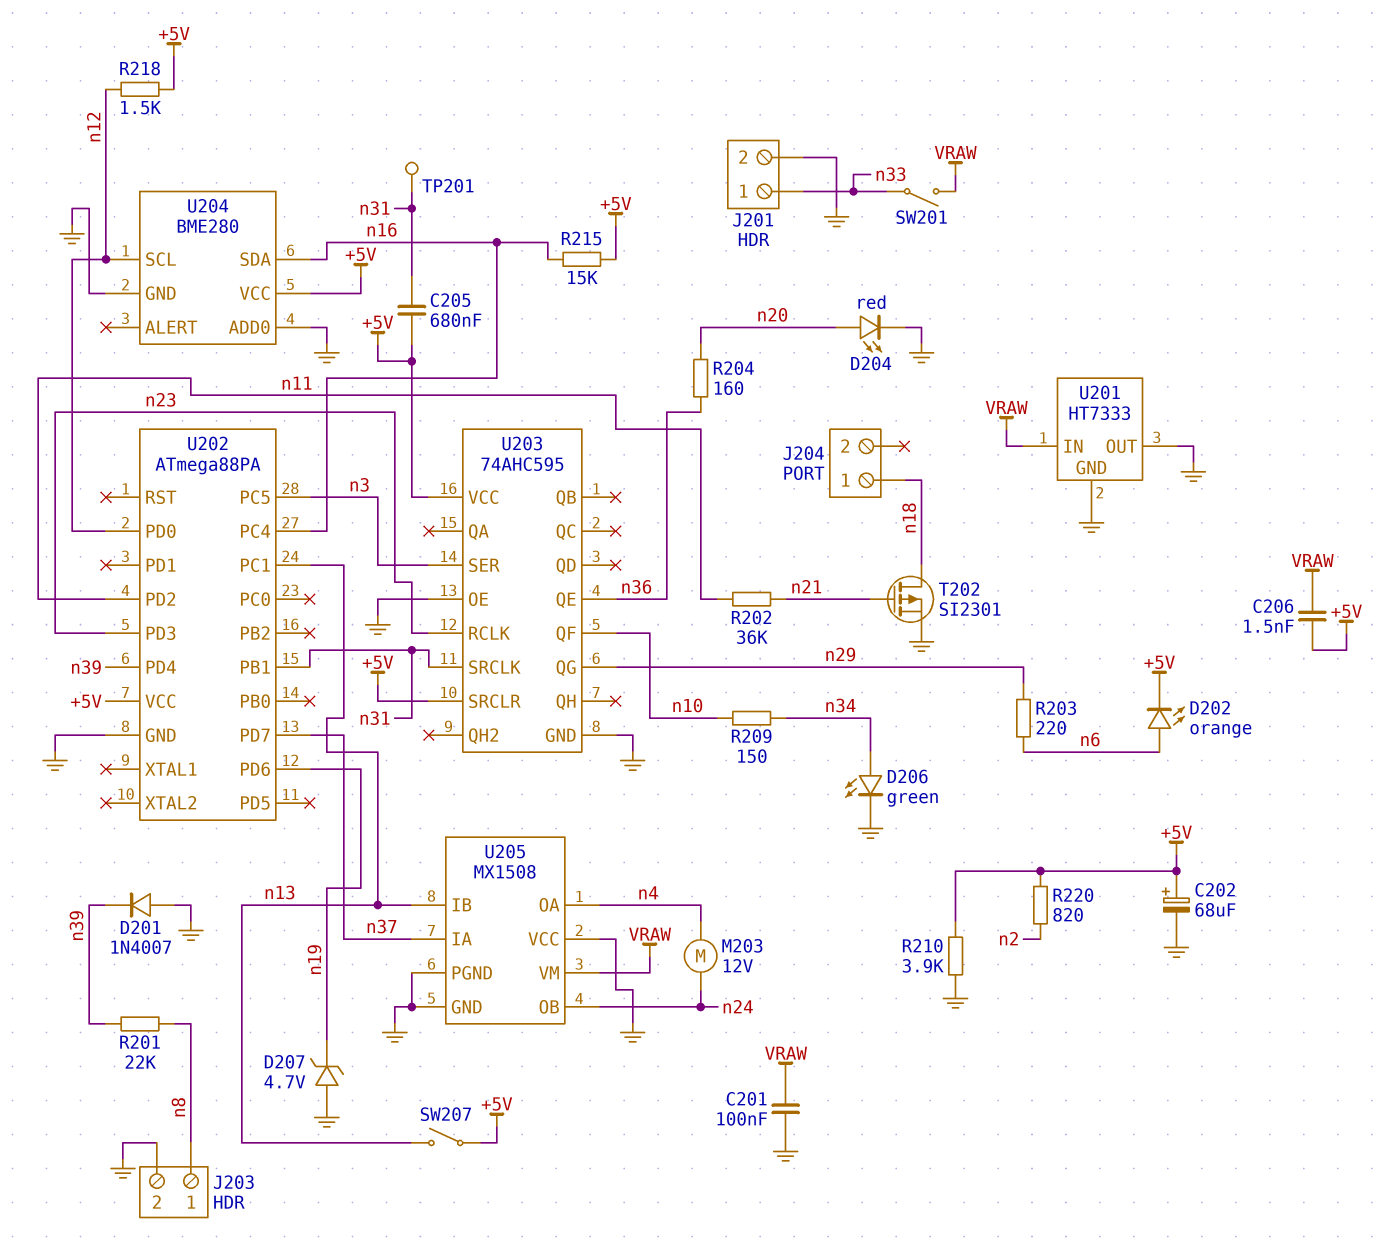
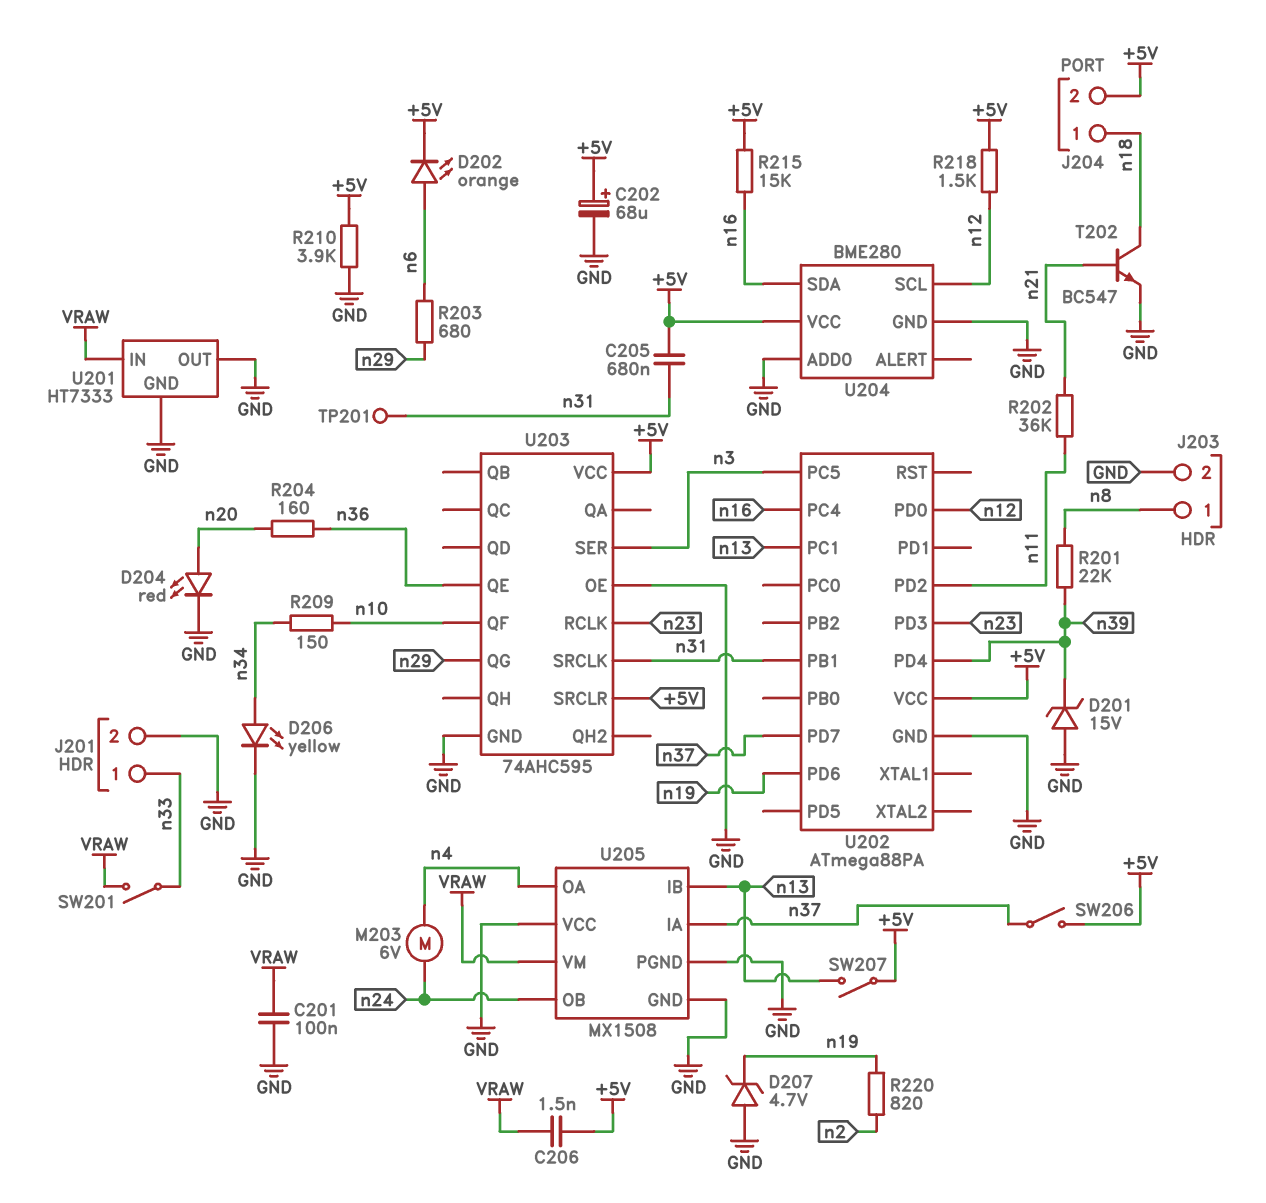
D201: diode 1N4007 (A GND, K n39) -> zener 15V (A GND, K n39)
D206: LED green (A n34, K GND) -> LED yellow (A n34, K GND)
J204 pin 2: none -> +5V
M203: motor 12V (n4, n24) -> motor 6V (n4, n24)
R203: 220 (n6, n29) -> 680 (n6, n29)
R220: 820 (+5V, n2) -> 820 (n2, n19)
SW206: none -> switch (+5V, n37)
T202: PMOS SI2301 (G n21, D n18, S GND) -> NPN BC547 (B n21, C n18, E GND)

